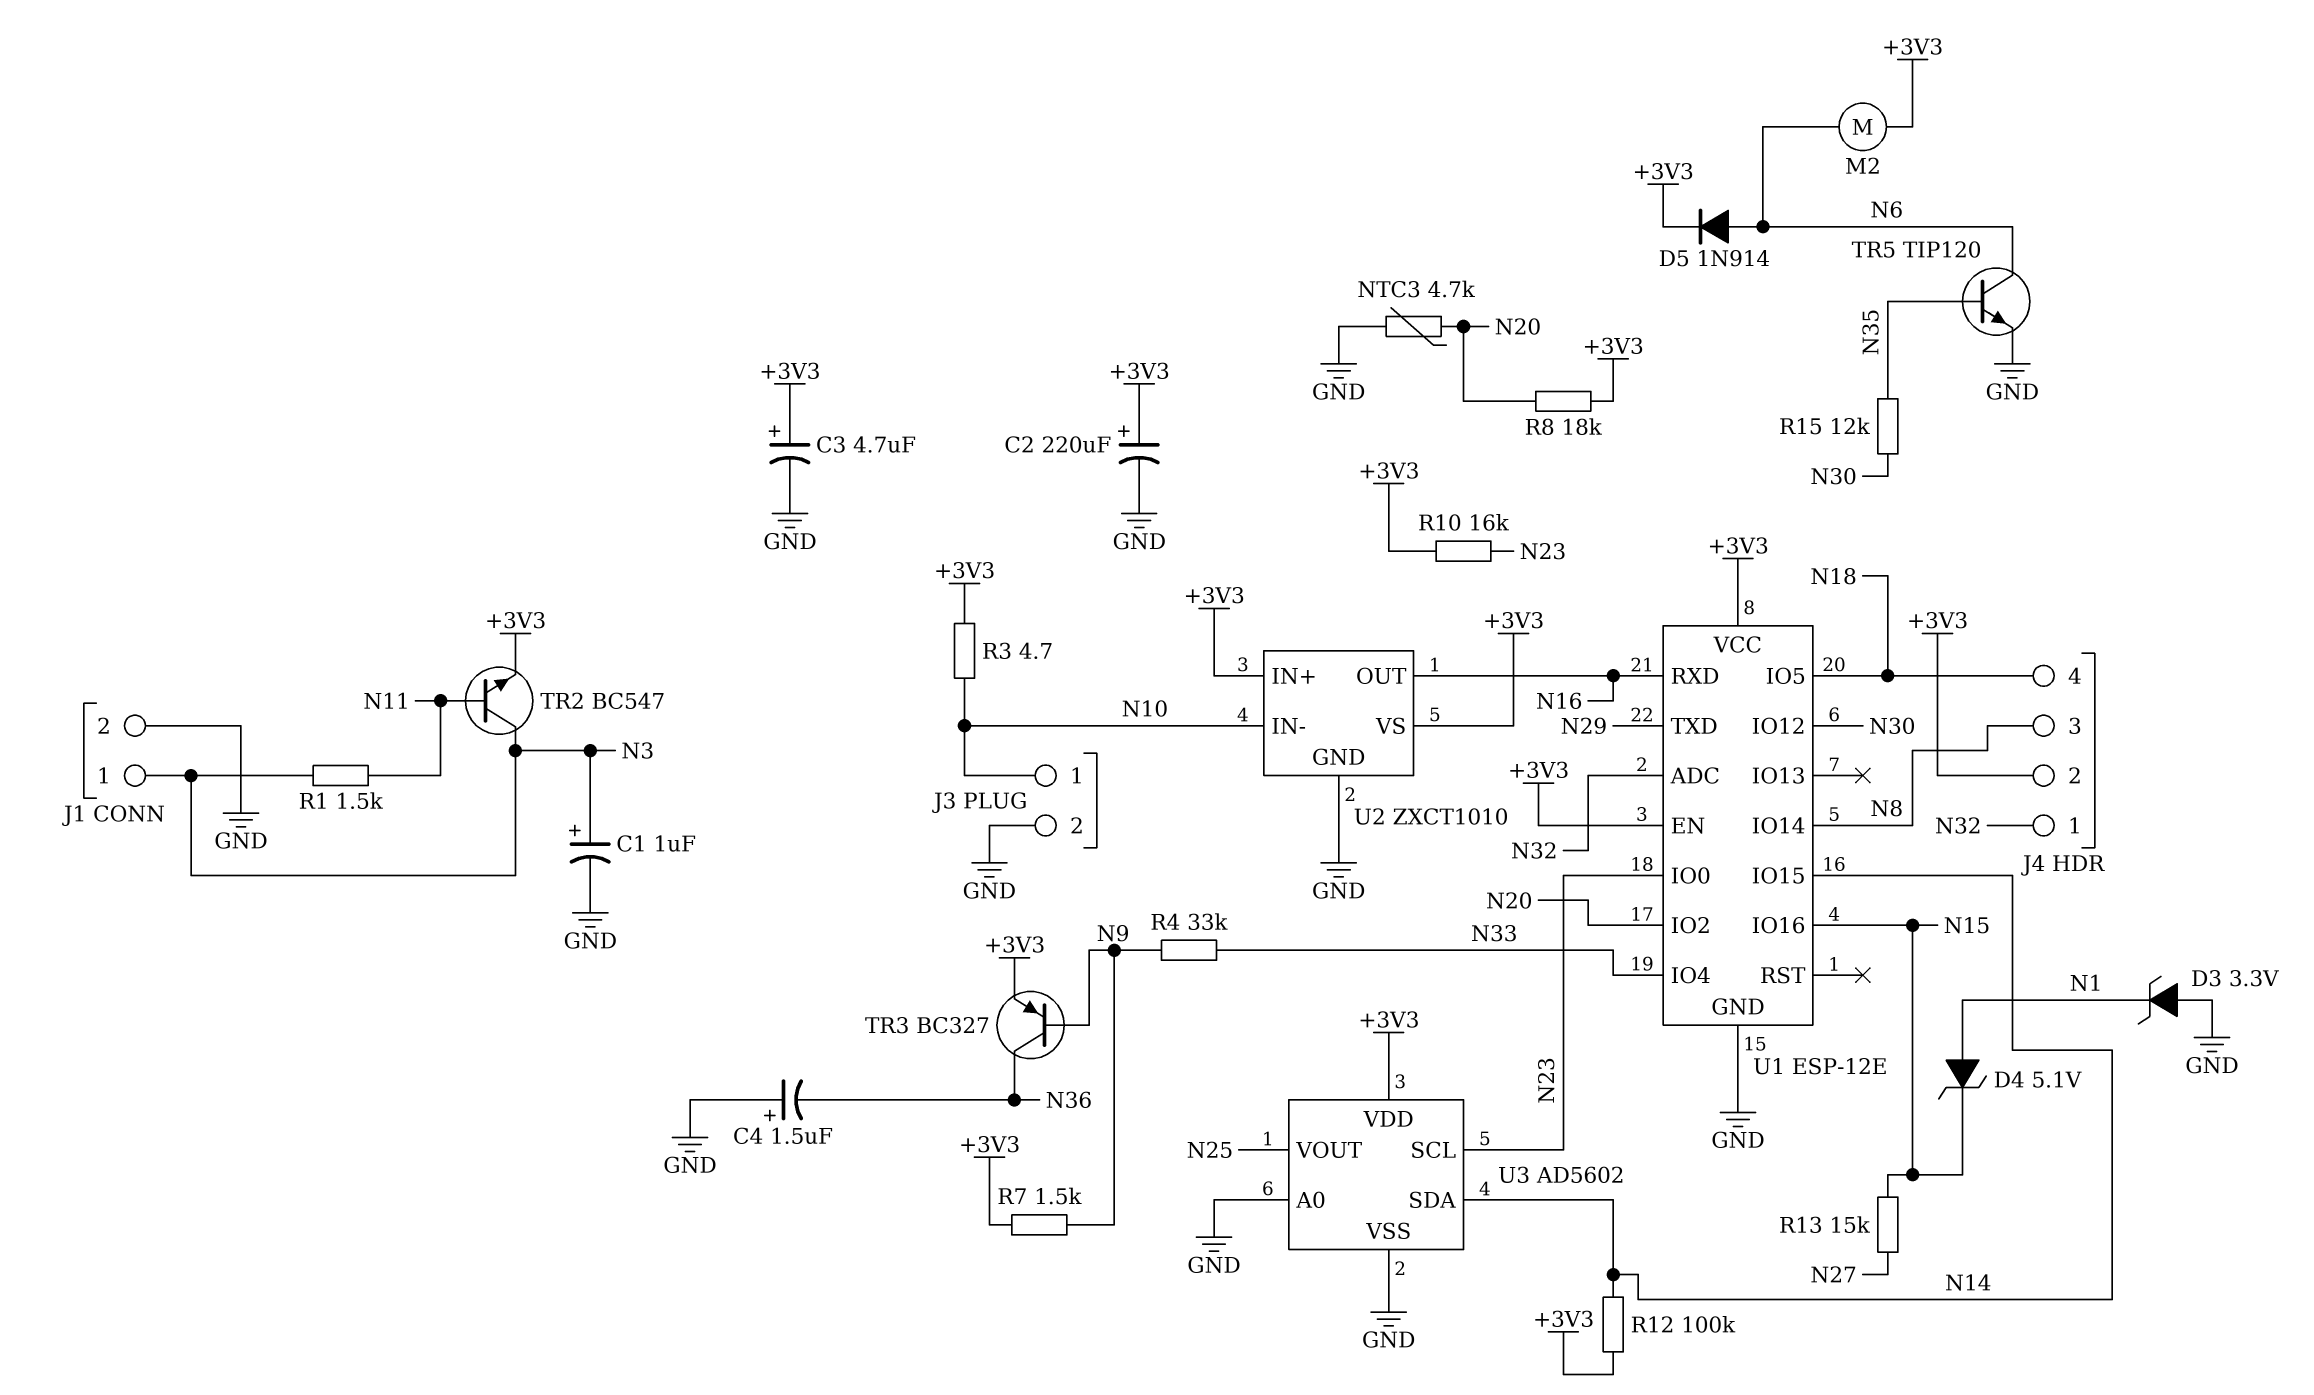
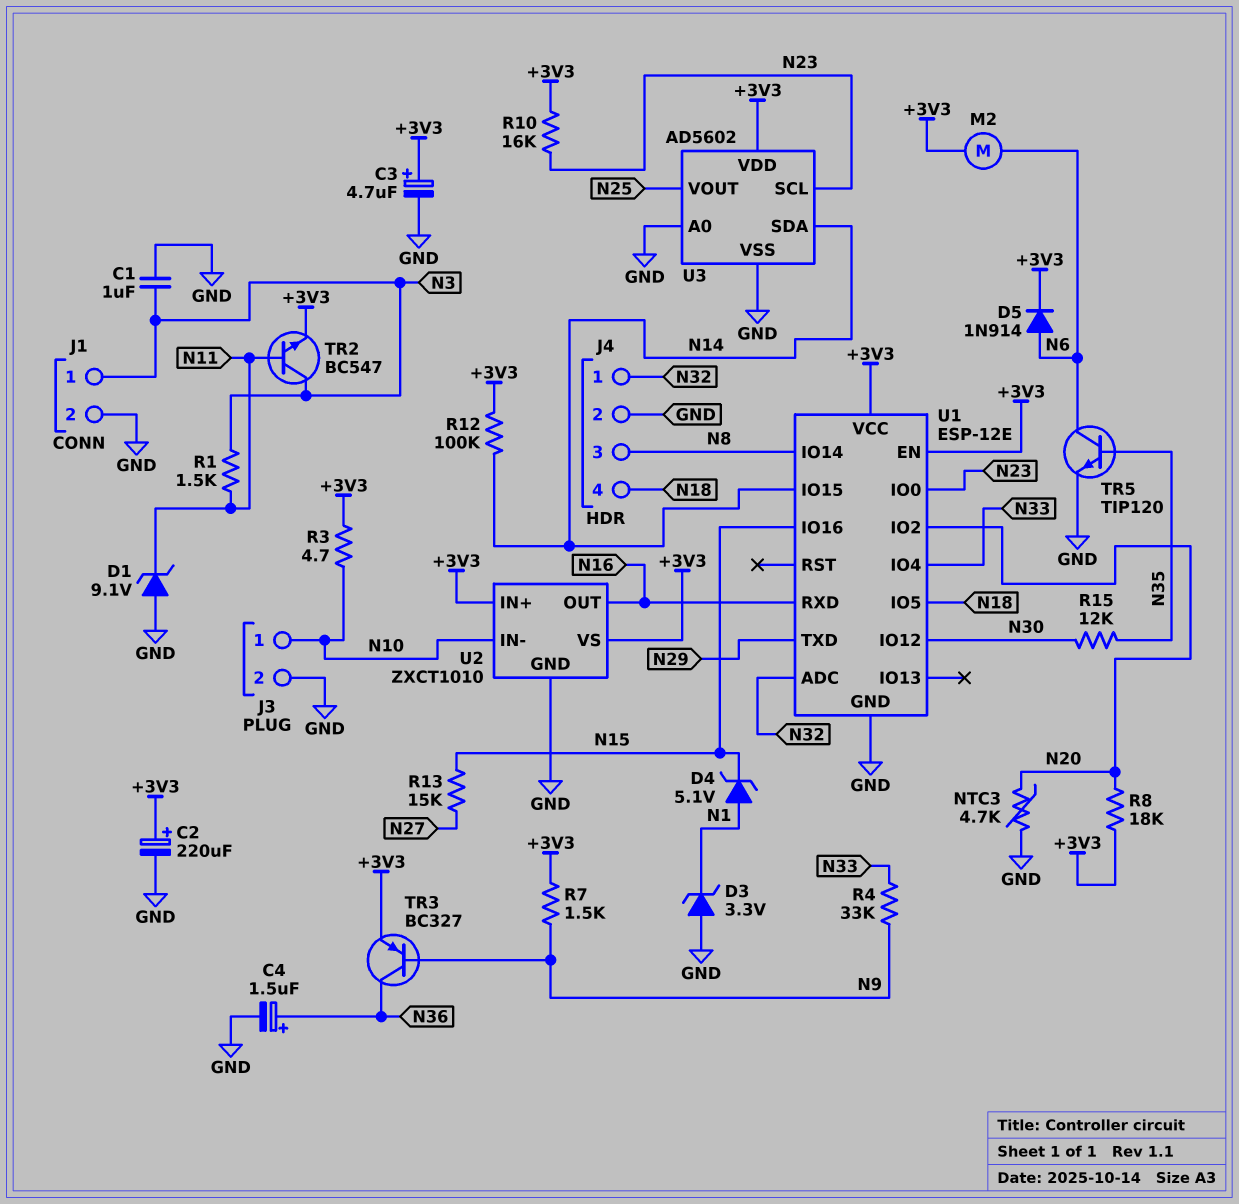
C1: 1uF (plus N3, minus GND) -> 1uF (GND, N3)
C4: 1.5uF (plus GND, minus N36) -> 1.5uF (plus N36, minus GND)
D1: none -> zener 9.1V (A GND, K N11)
J4 pin 2: +3V3 -> GND

